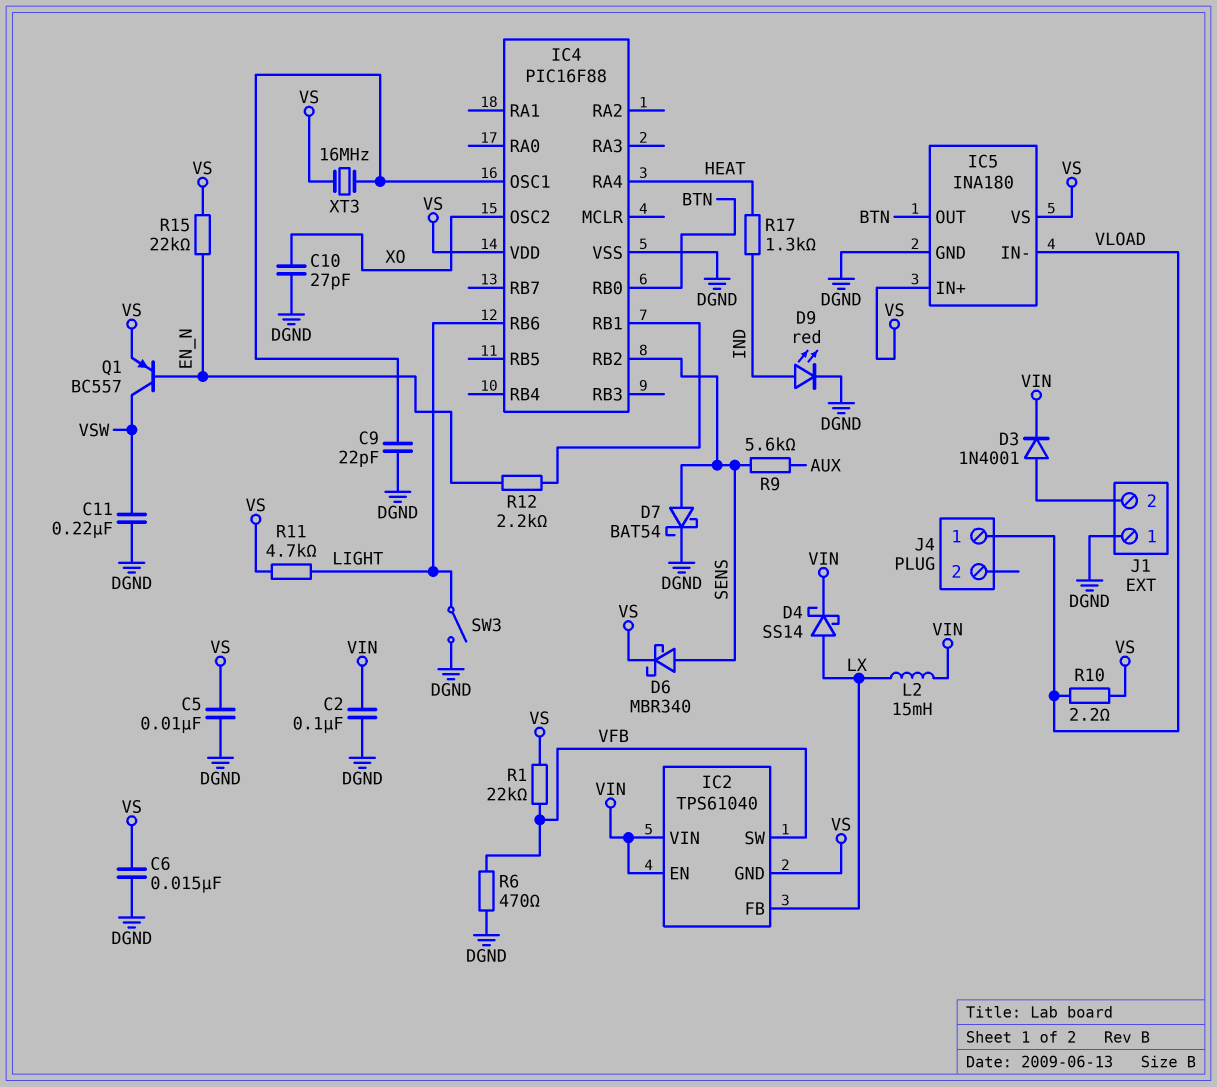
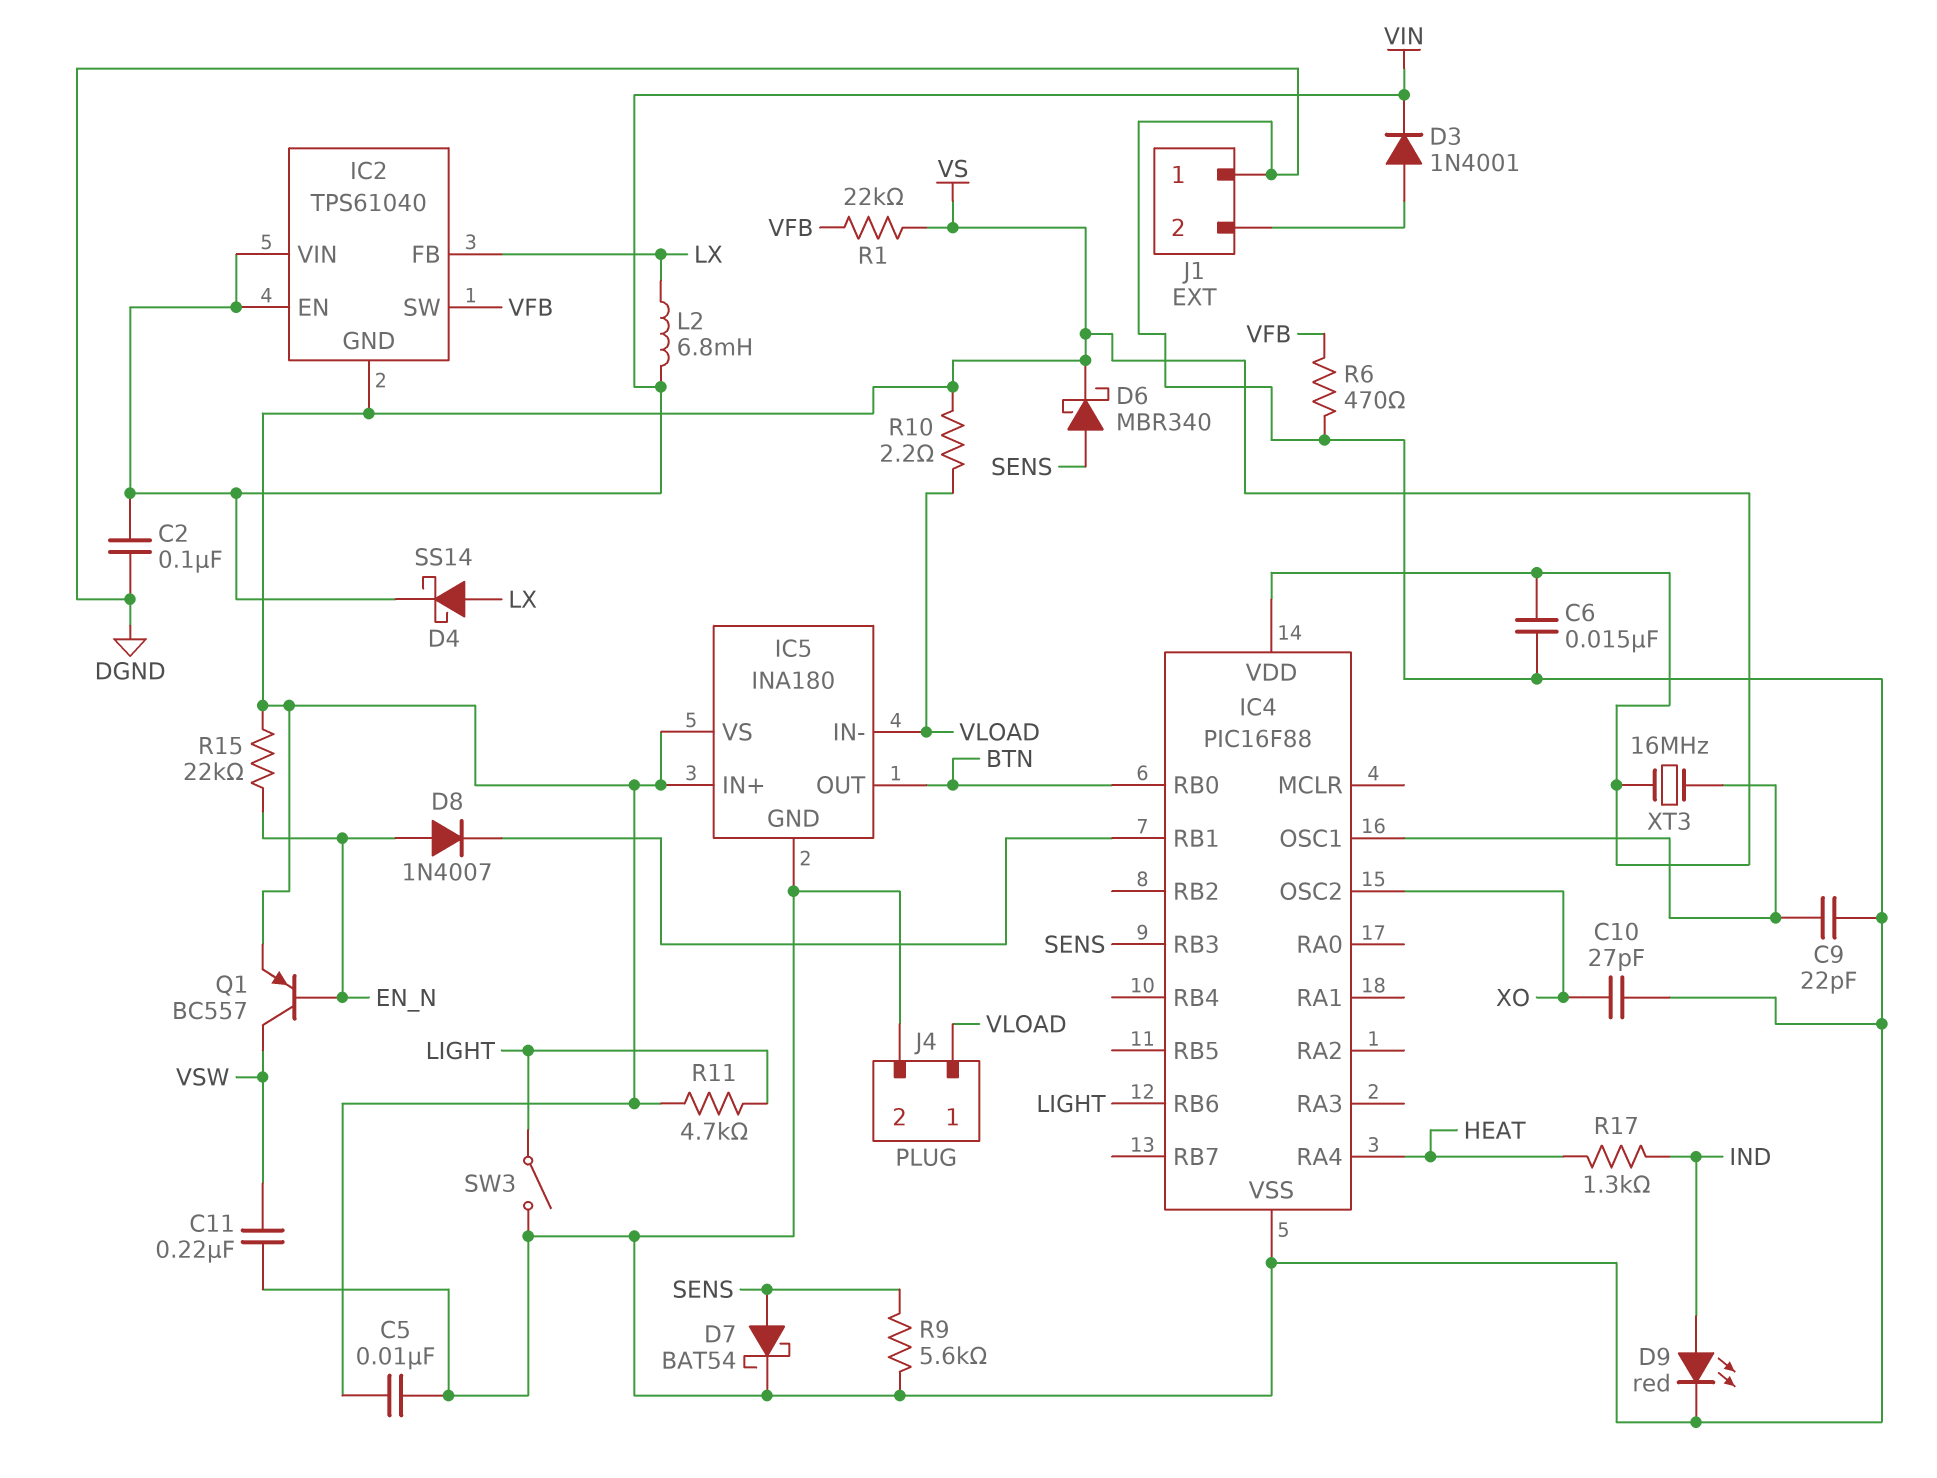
D8: none -> diode 1N4007 (A EN_N, K IC4/RB1)
IC4 pin RB2: SENS -> none
IC4 pin RB3: none -> SENS
J4 pin 2: none -> DGND
L2: 15mH (LX, VIN) -> 6.8mH (LX, VIN)
R9: 5.6k (AUX, SENS) -> 5.6k (DGND, SENS)
R12: 2.2k (EN_N, IC4/RB1) -> none

